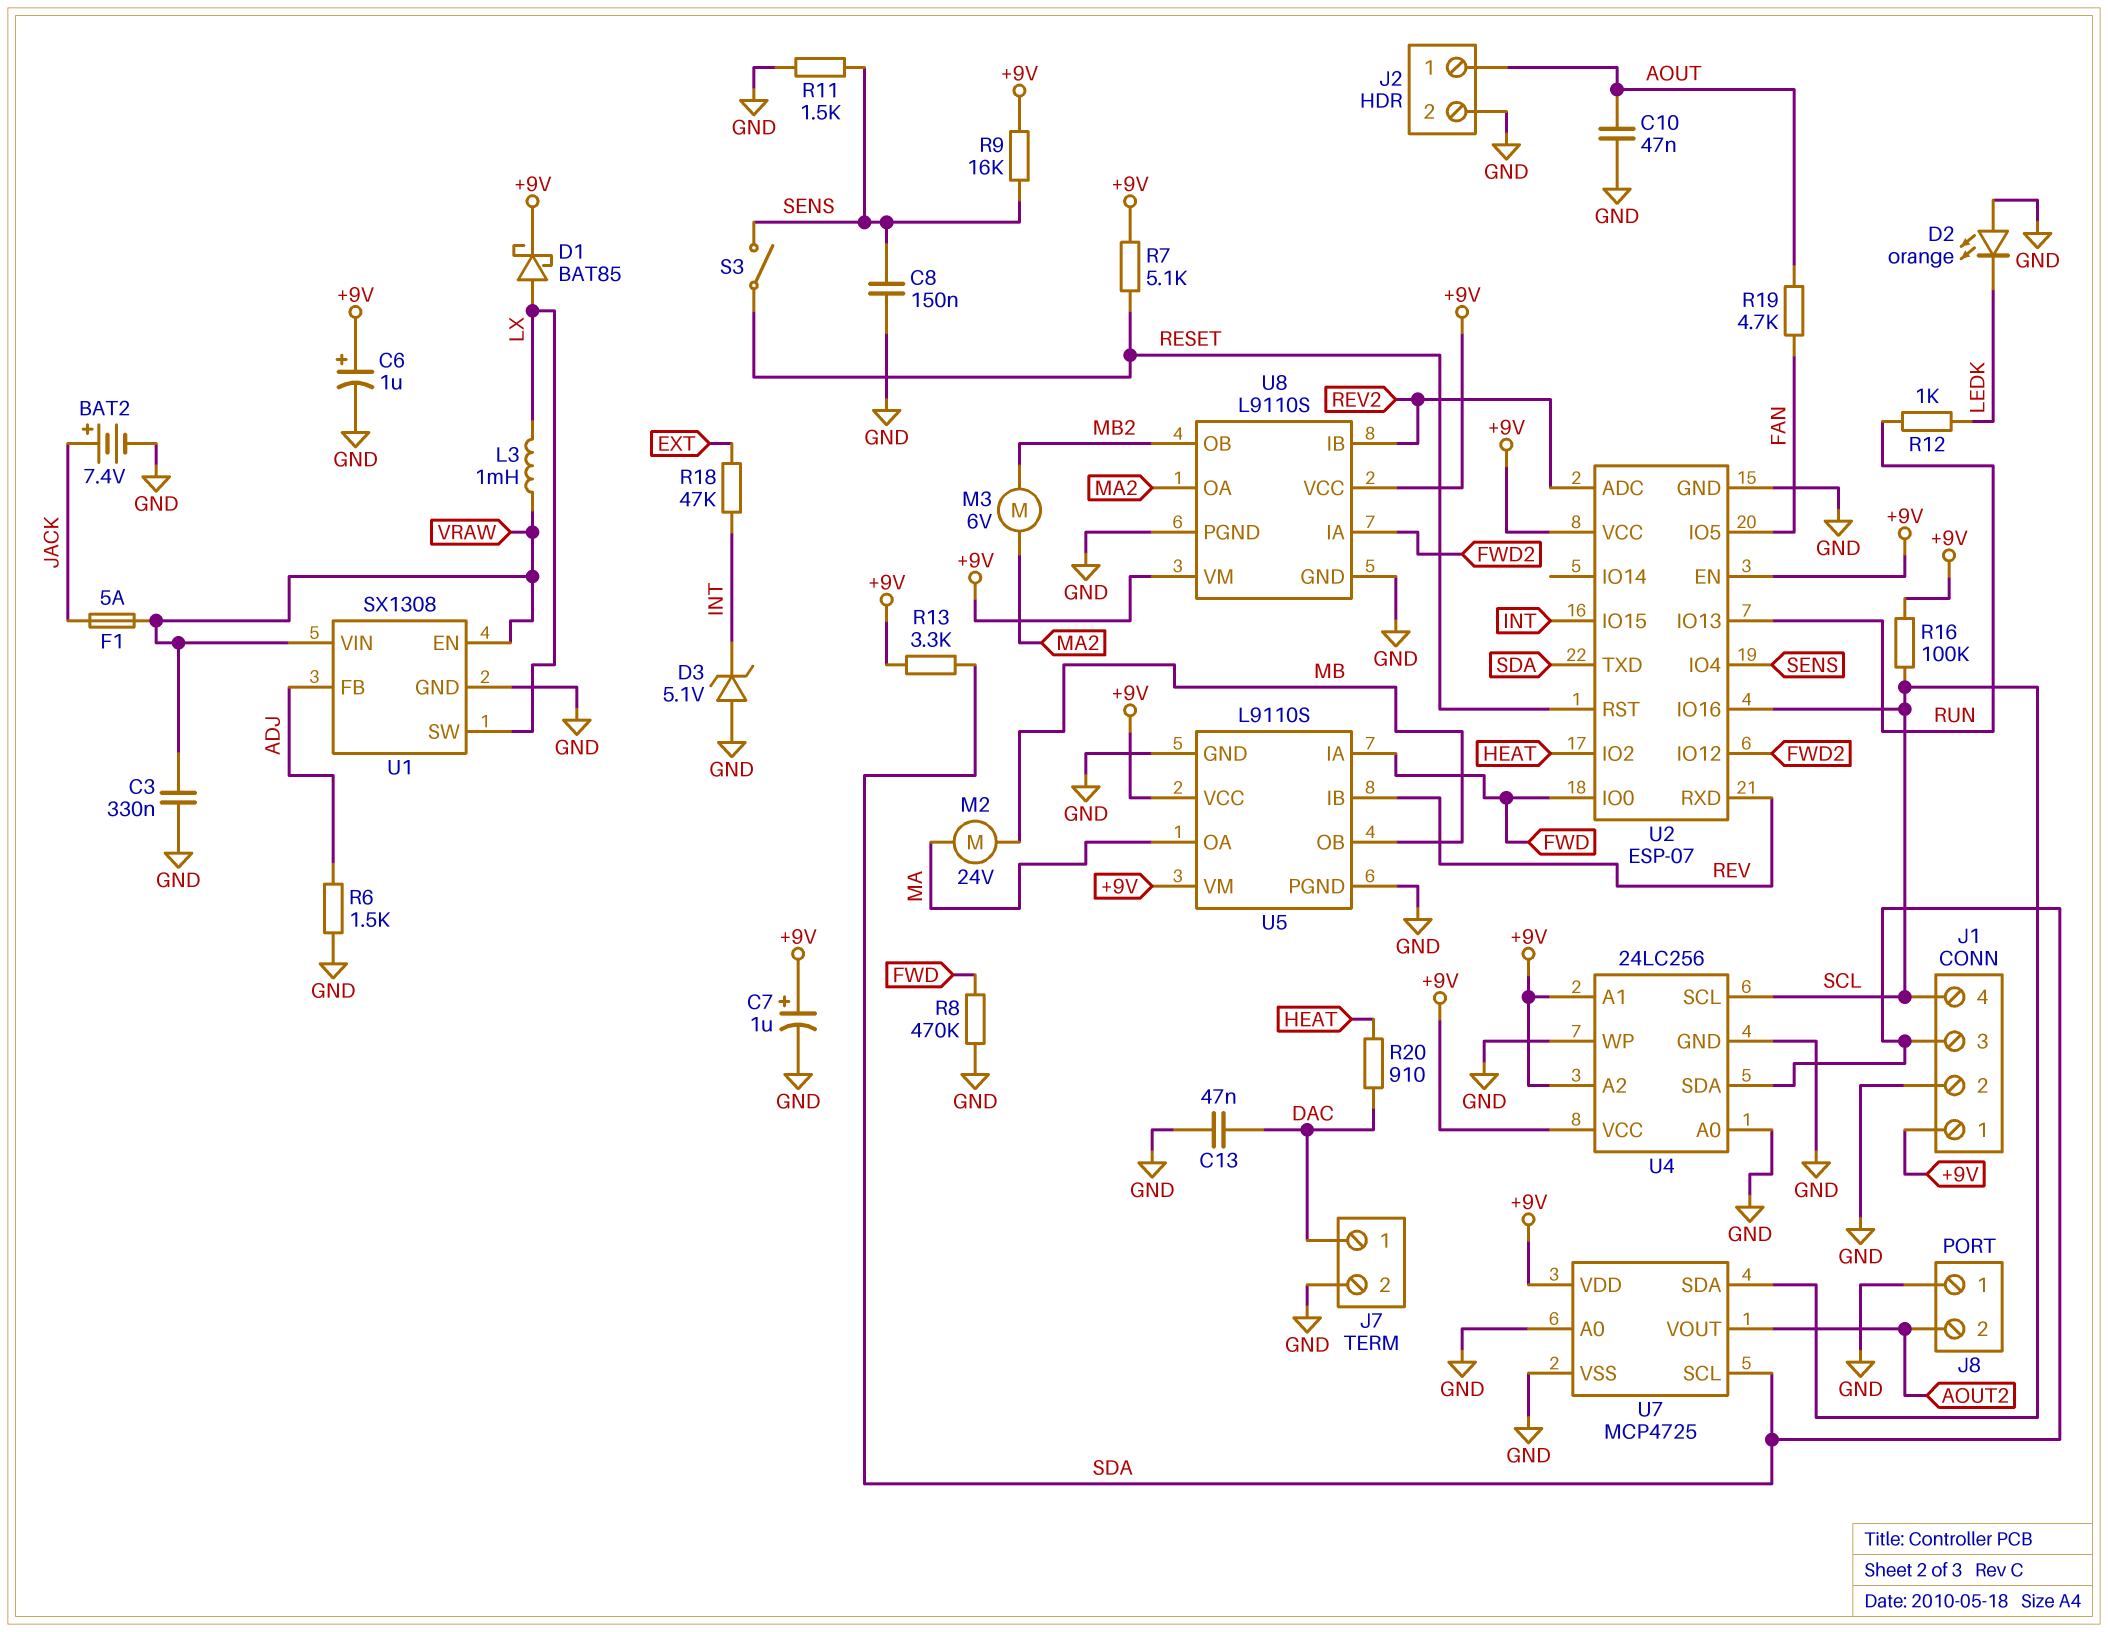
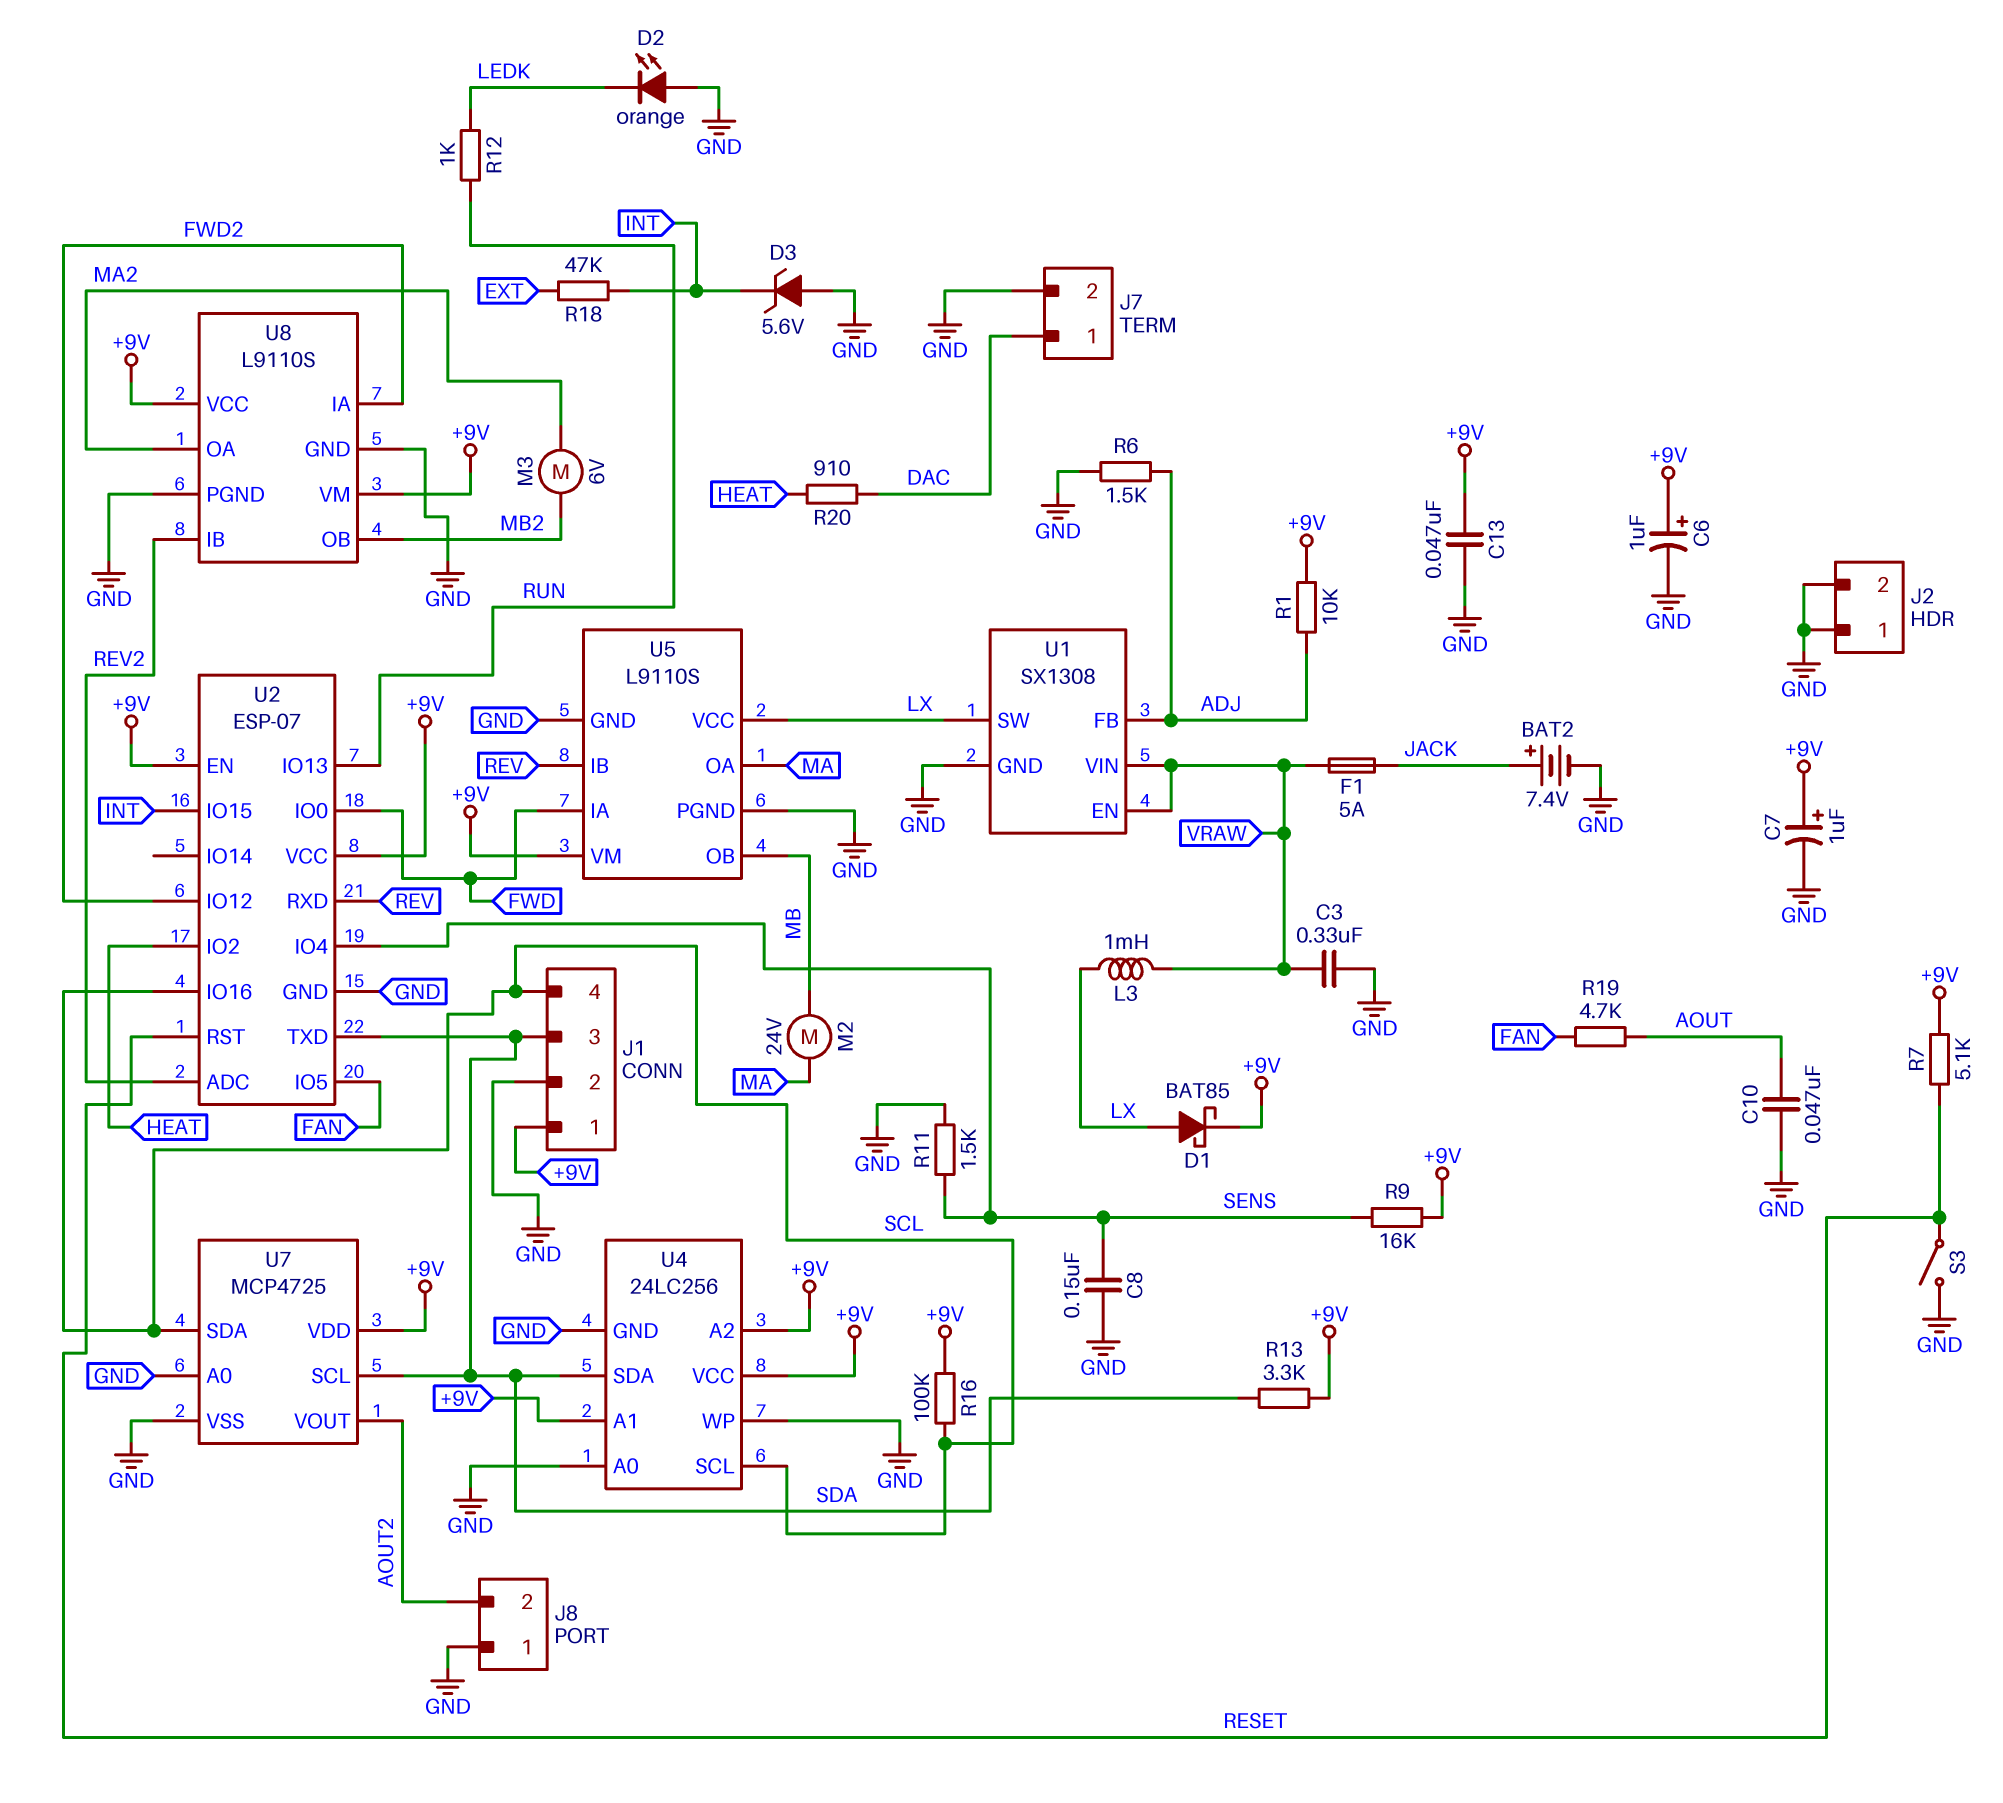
C13: 47nF (DAC, GND) -> 47nF (+9V, GND)
D3: zener 5.1V (A GND, K INT) -> zener 5.6V (A GND, K INT)
J2 pin 1: AOUT -> GND
R1: none -> 10k (+9V, ADJ)
R8: 470k (FWD, GND) -> none
S3: switch (RESET, SENS) -> switch (GND, RESET)
U5 pin VCC: +9V -> LX

